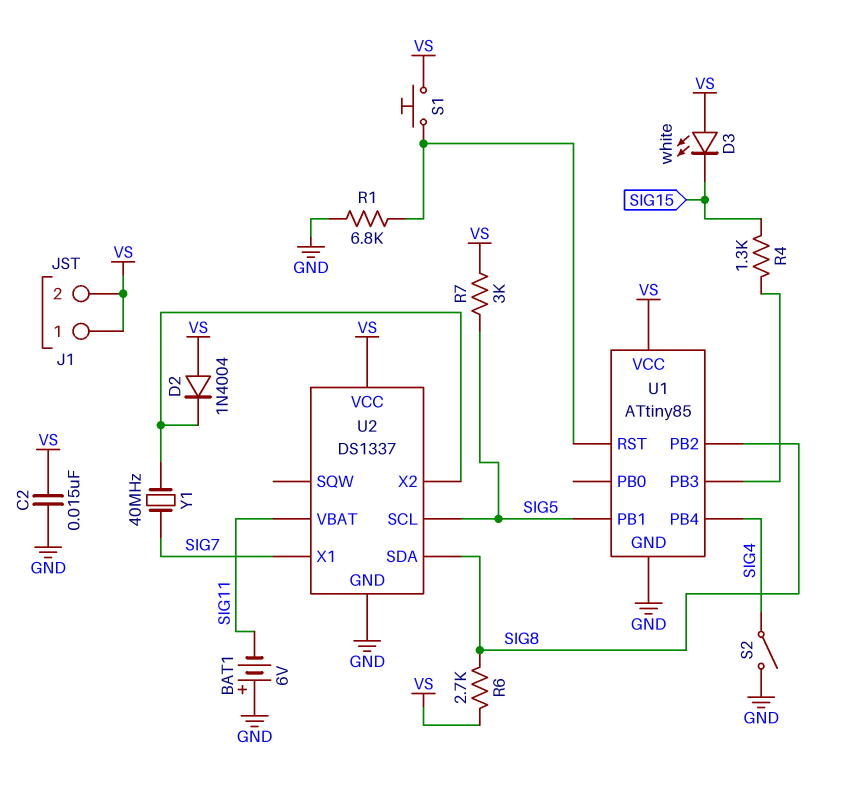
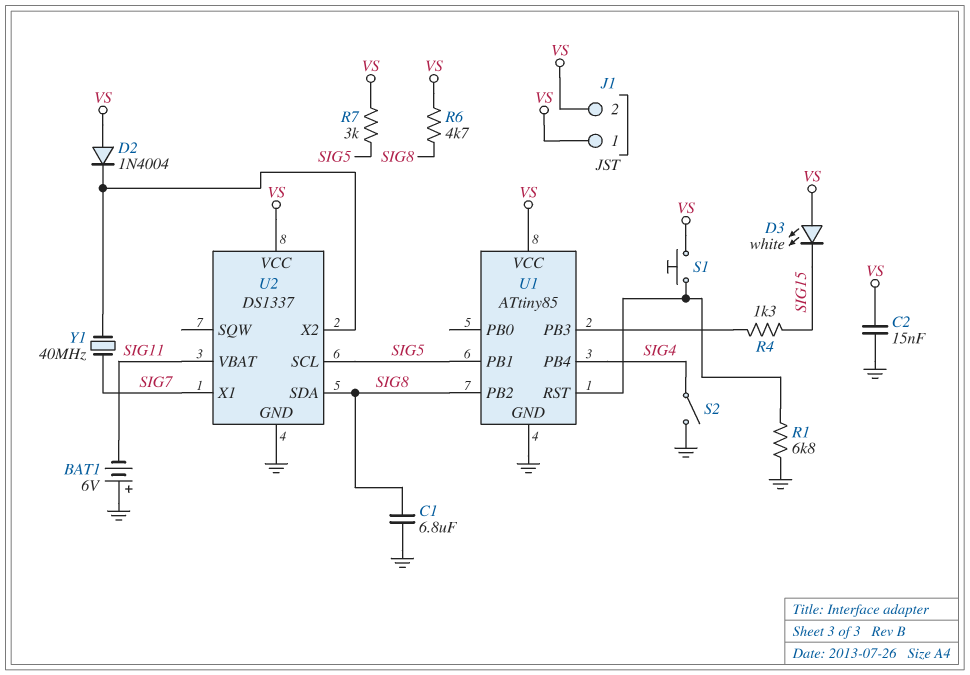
C1: none -> 6.8uF (GND, SIG8)
R6: 2.7k (SIG8, VS) -> 4.7k (SIG8, VS)

